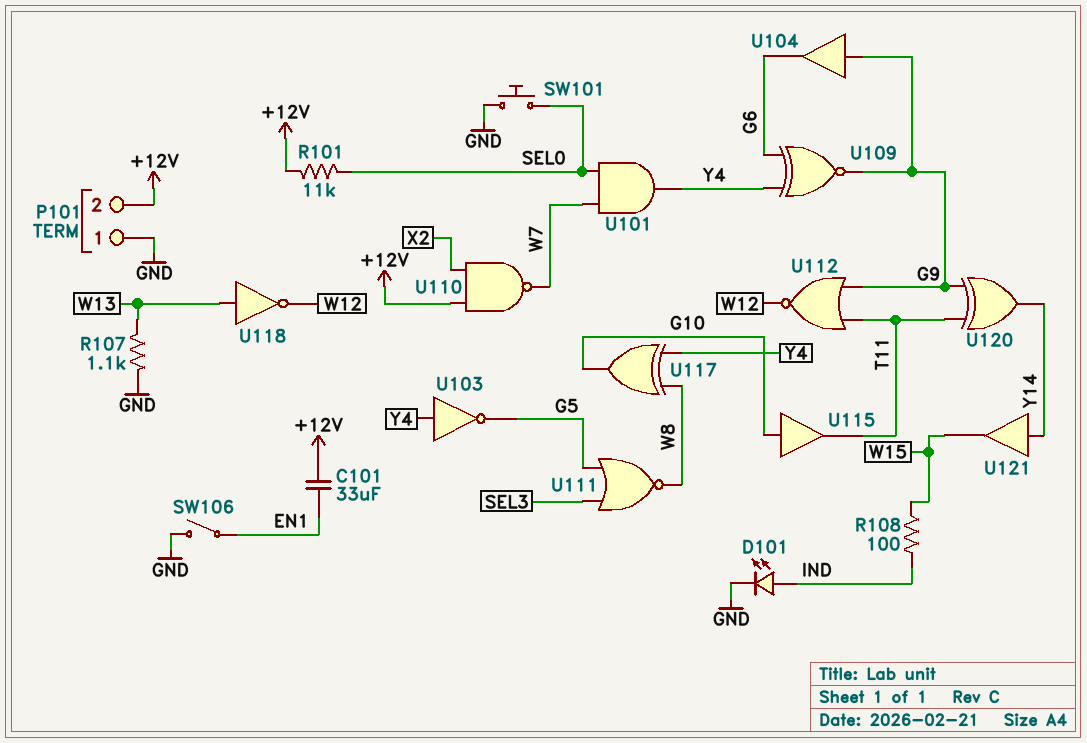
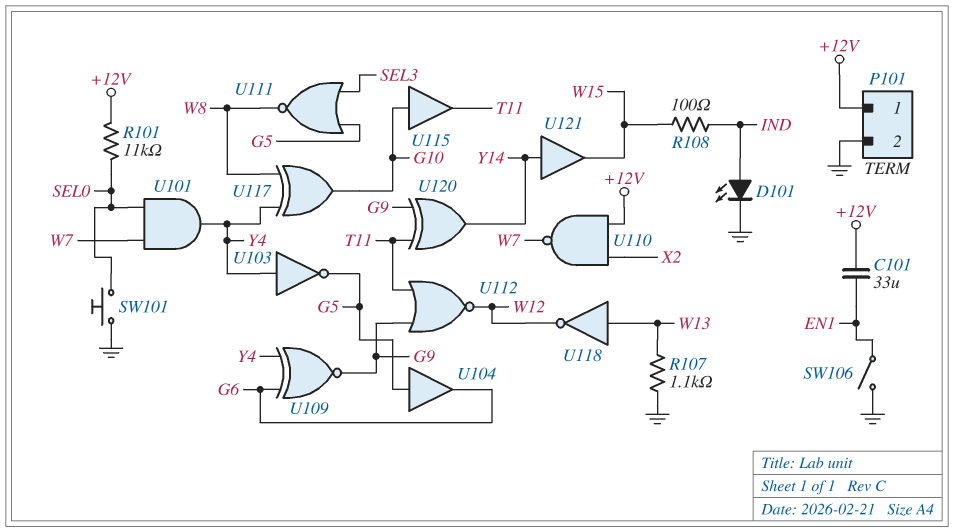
P101 pin 1: GND -> +12V
P101 pin 2: +12V -> GND
U104: buffer (in G9, out G6) -> buffer (in G5, out G6)

